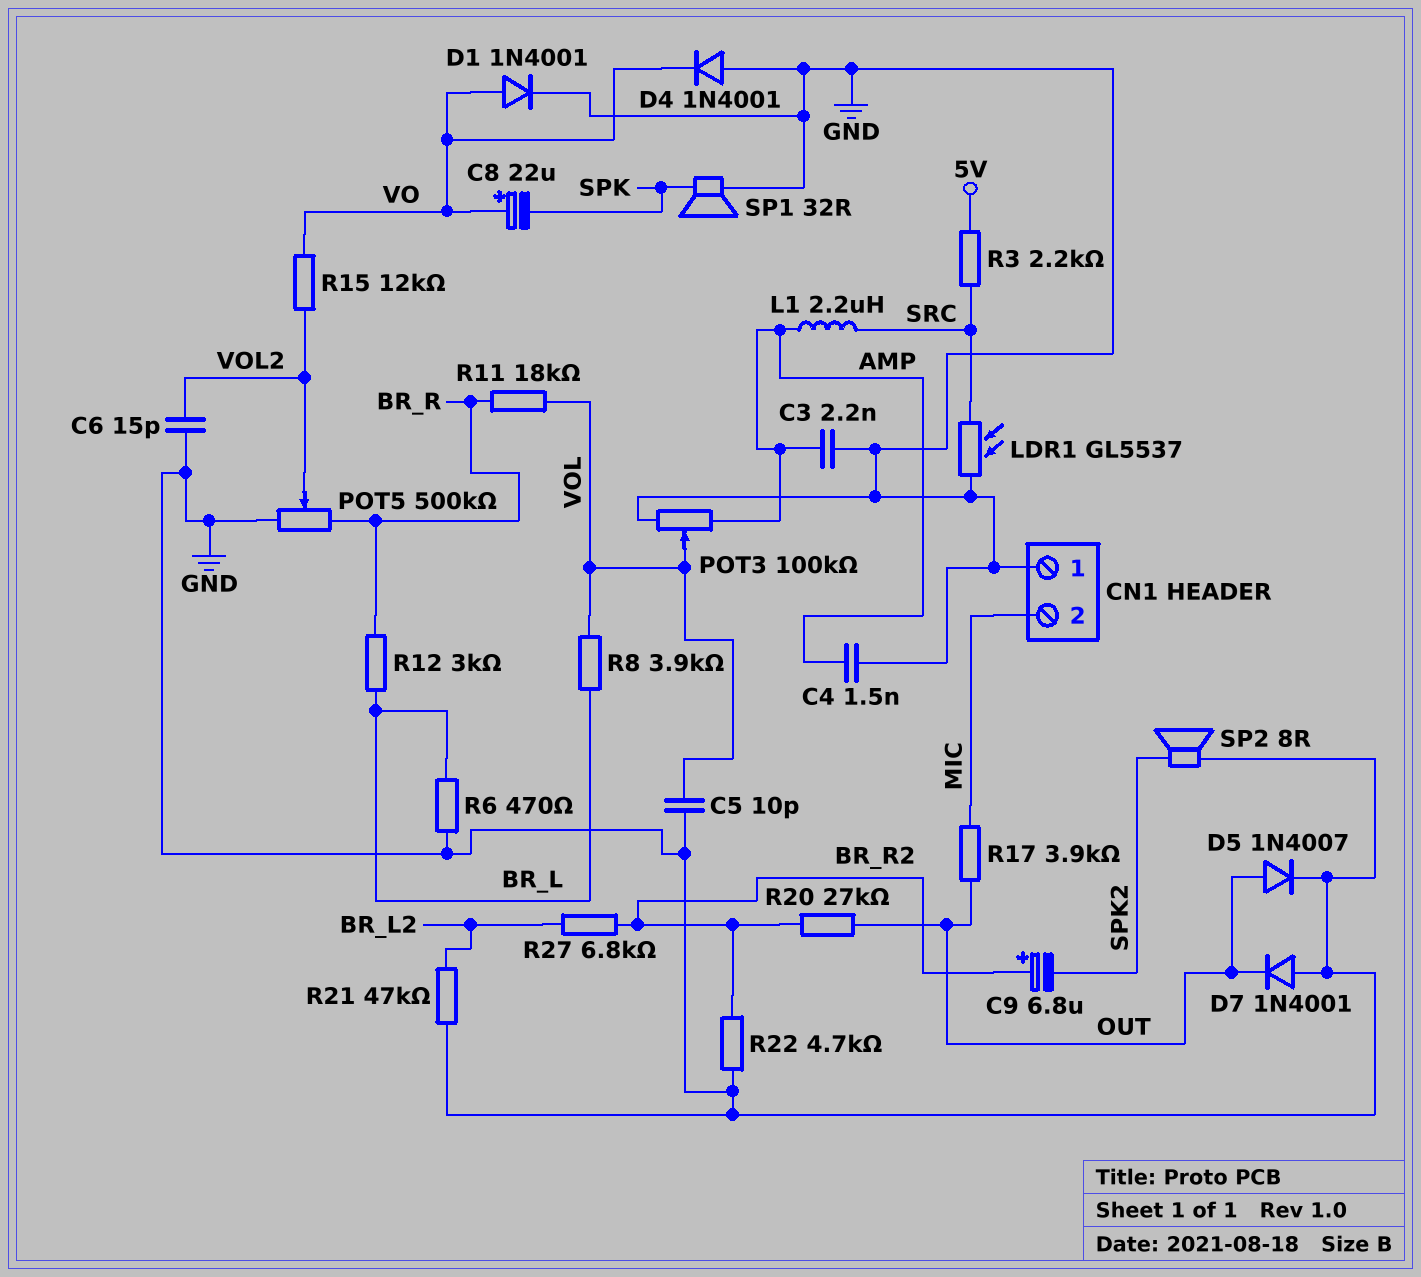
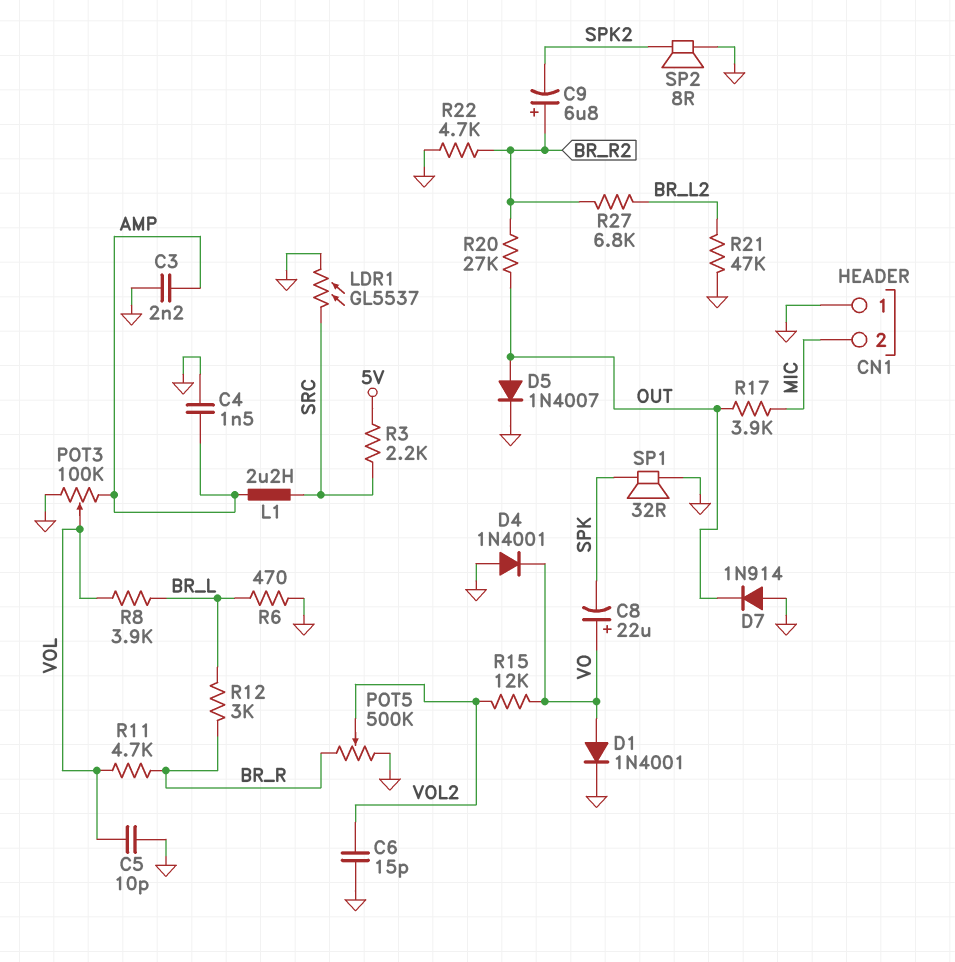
D7: diode 1N4001 (A GND, K OUT) -> diode 1N914 (A GND, K OUT)
R11: 18k (BR_R, VOL) -> 4.7k (BR_R, VOL)

